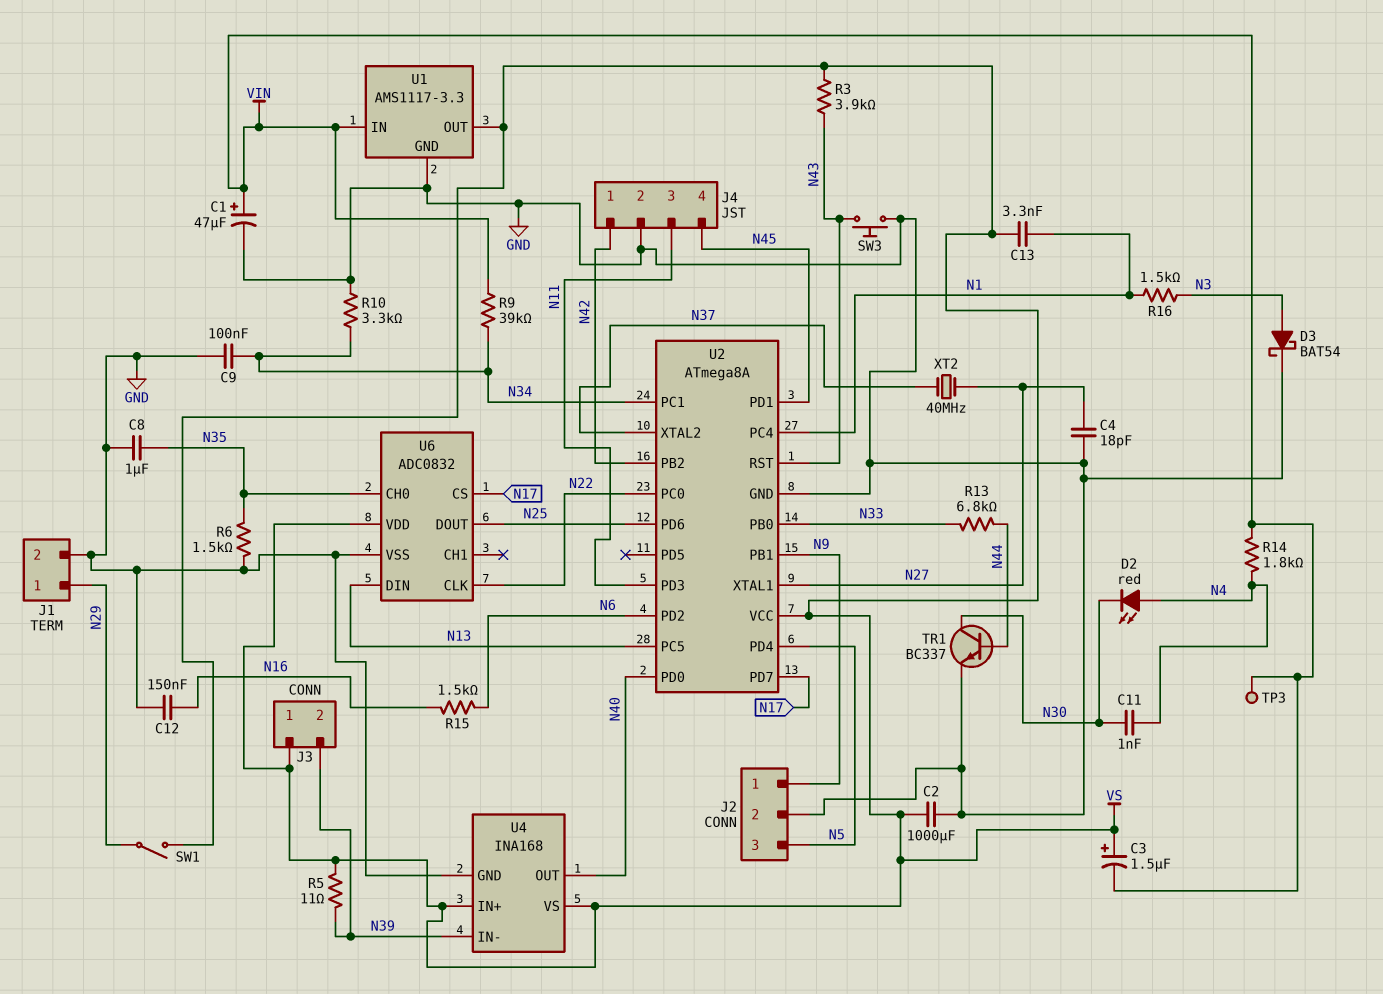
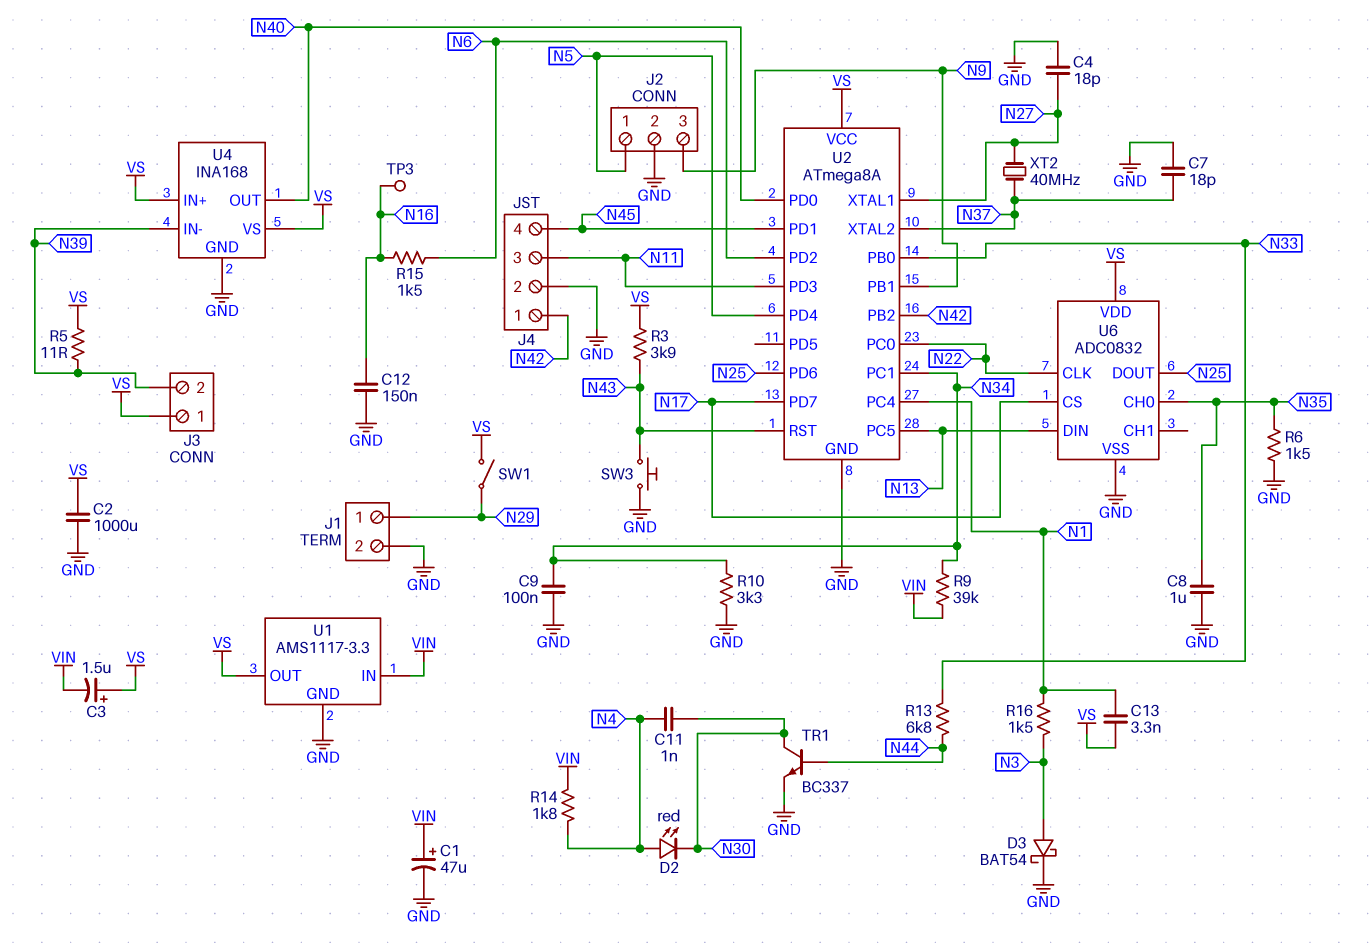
C7: none -> 18pF (GND, N37)
J2 pin 1: N9 -> N5
J2 pin 3: N5 -> N9
TP3: test point (VIN) -> test point (N16)

